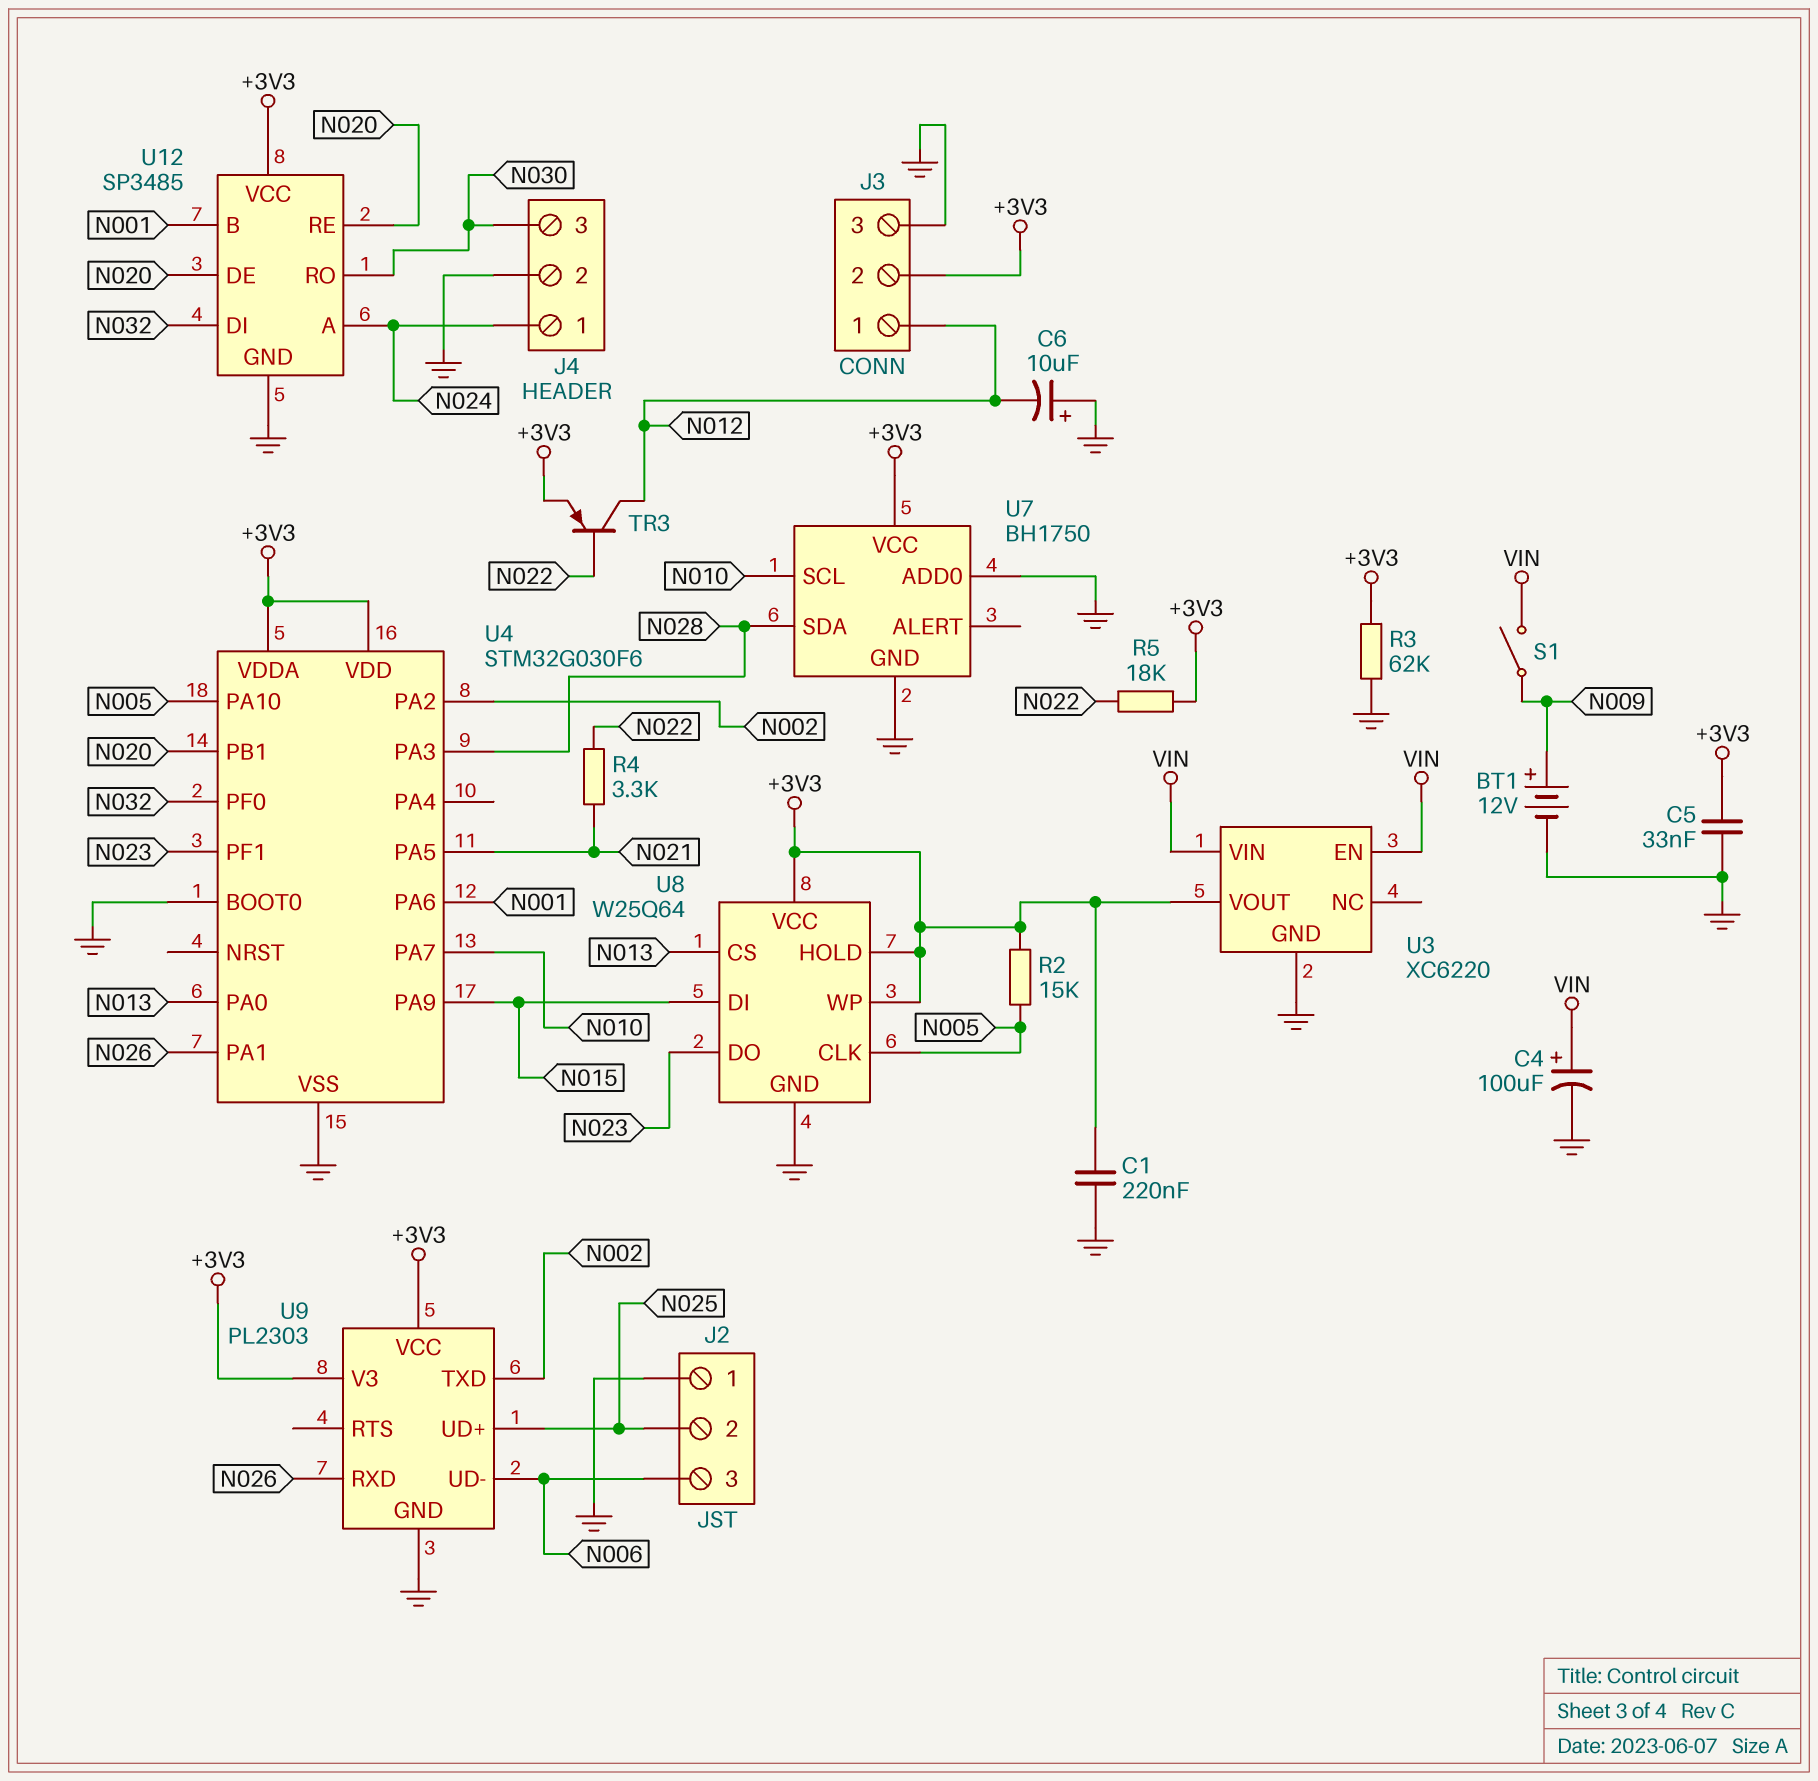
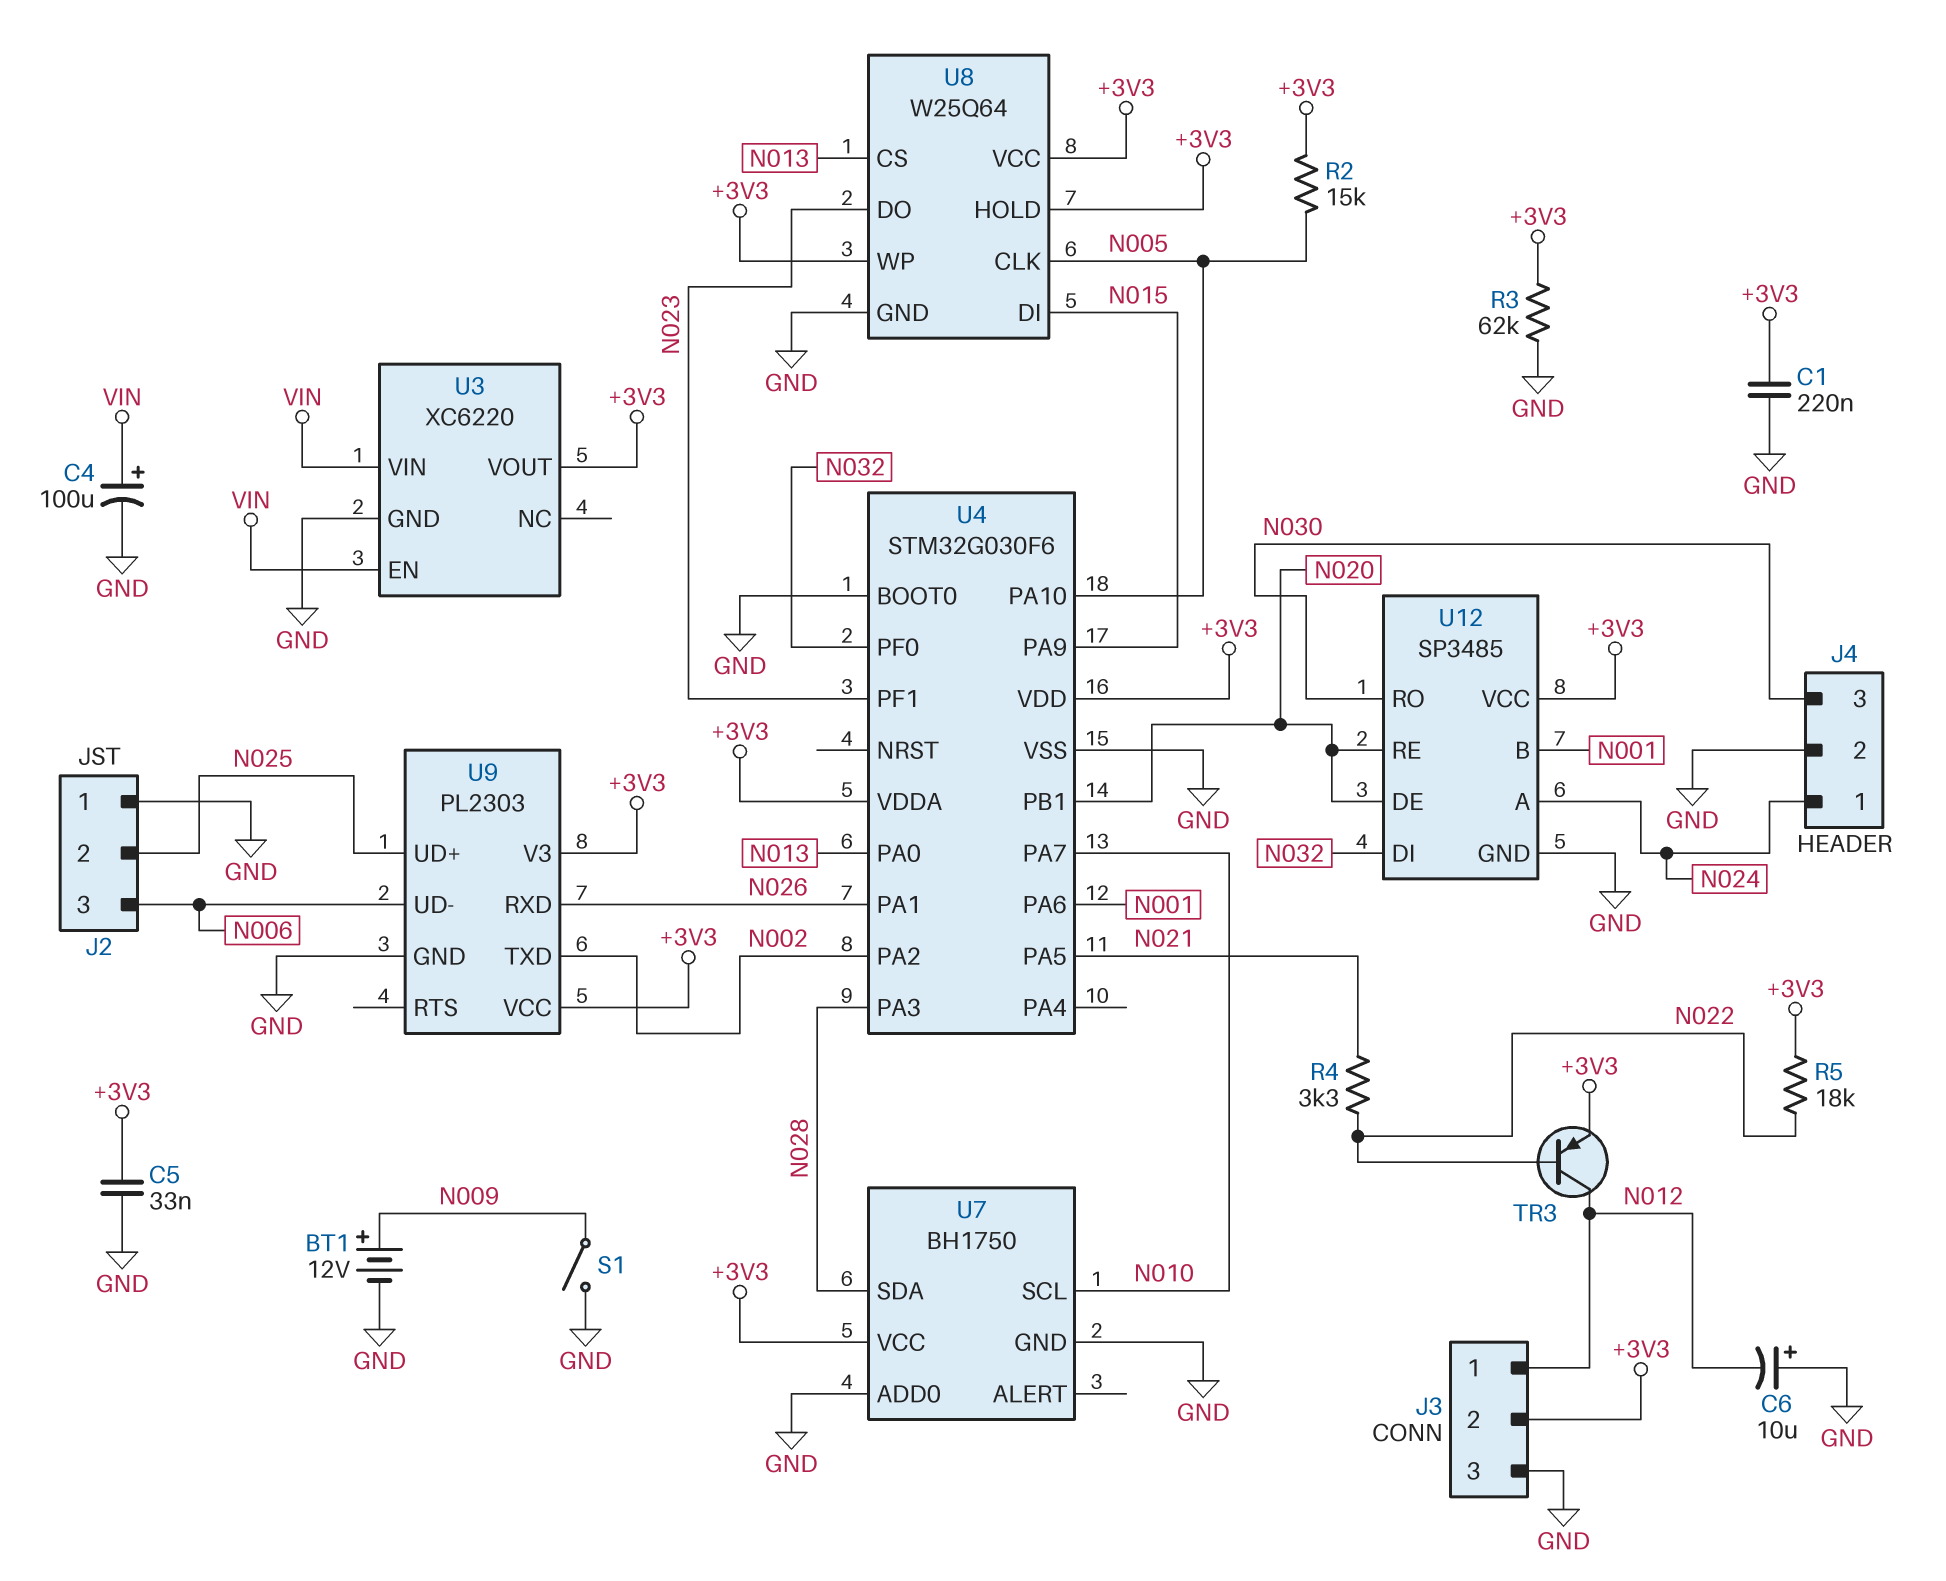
S1: switch (N009, VIN) -> switch (GND, N009)

